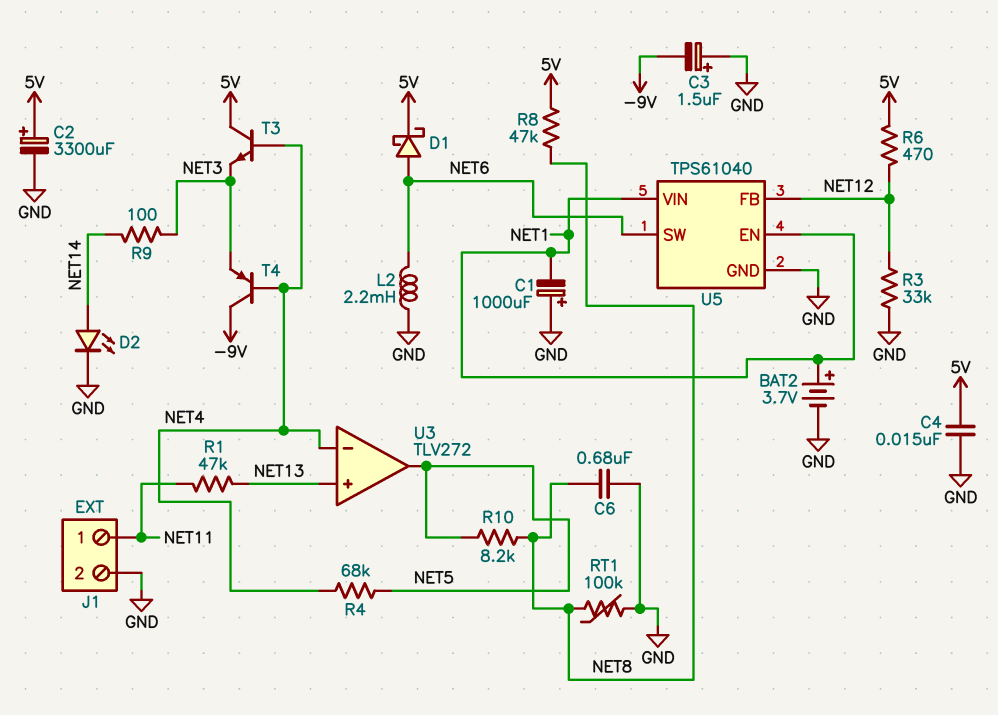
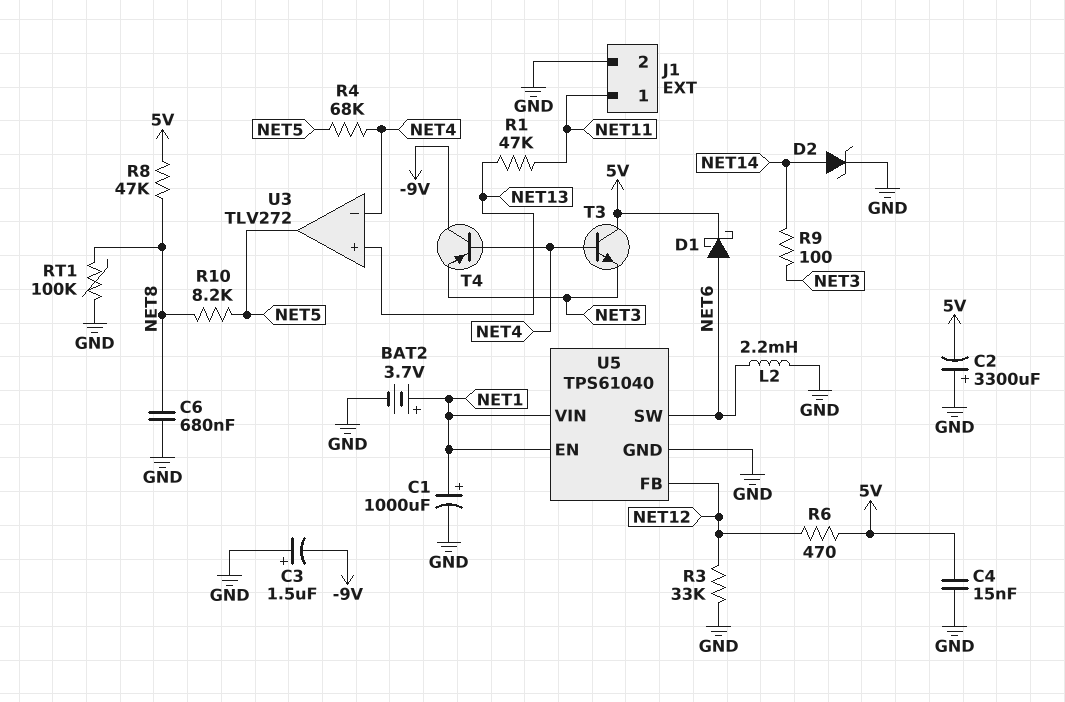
C1: 1000uF (plus GND, minus NET1) -> 1000uF (plus NET1, minus GND)
C2: 3300uF (plus 5V, minus GND) -> 3300uF (plus GND, minus 5V)
D2: LED (A NET14, K GND) -> zener (A NET14, K GND)

